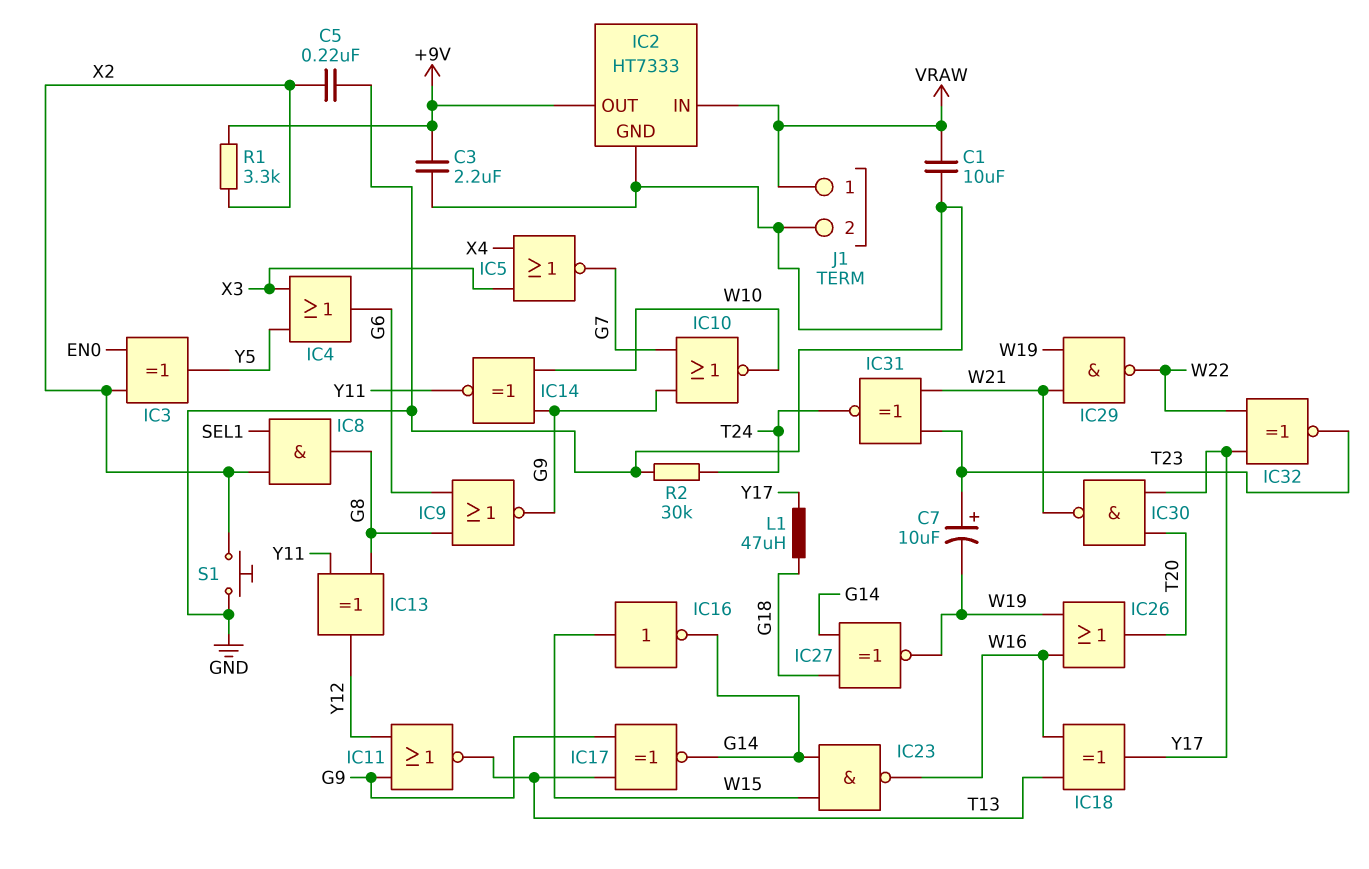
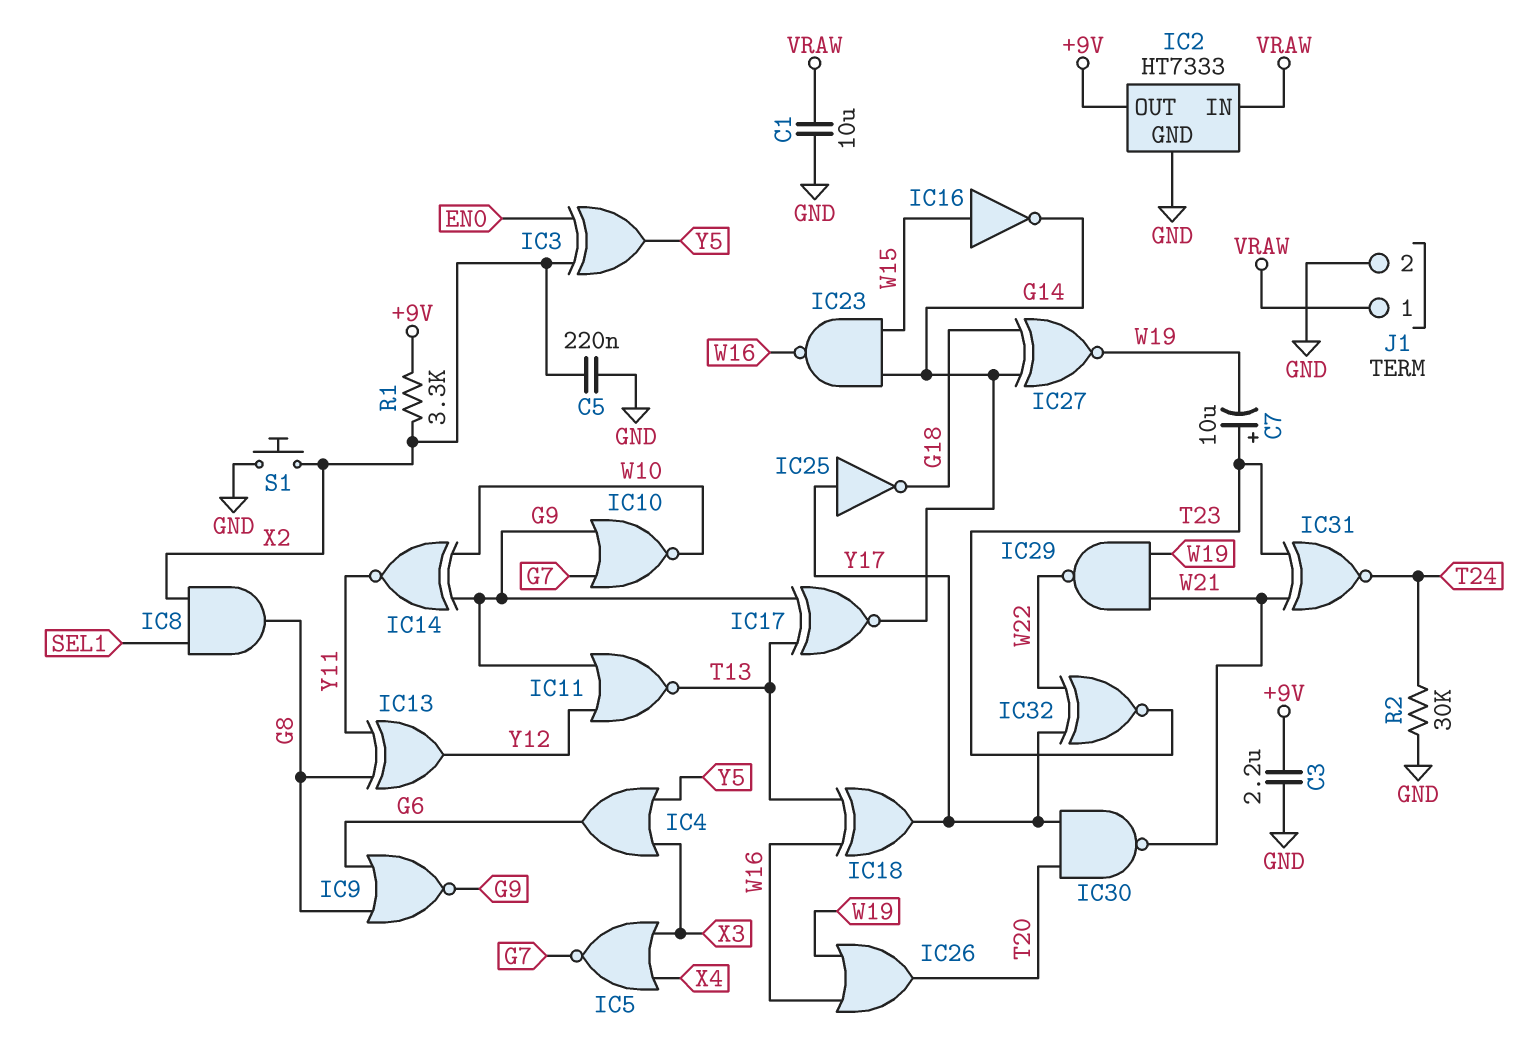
IC25: none -> NOT (in Y17, out G18)
L1: 47uH (G18, Y17) -> none

